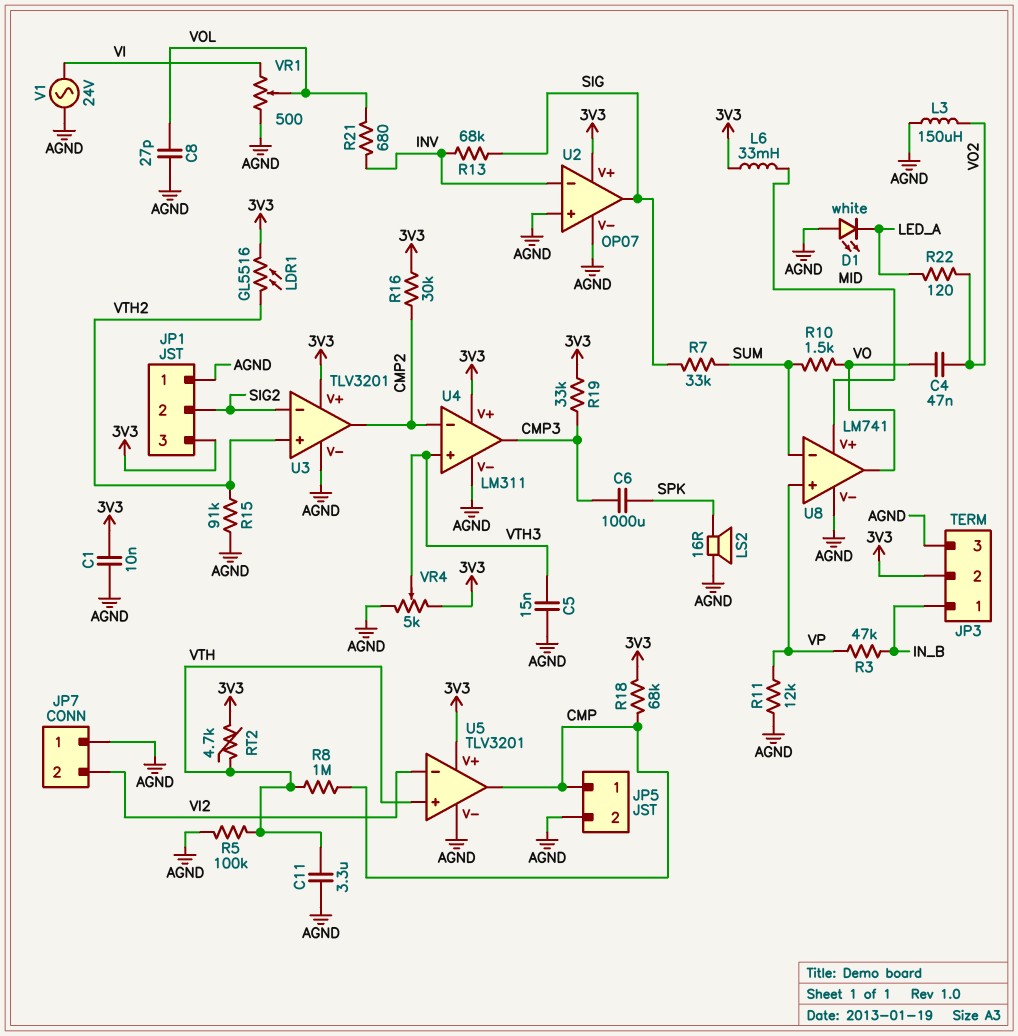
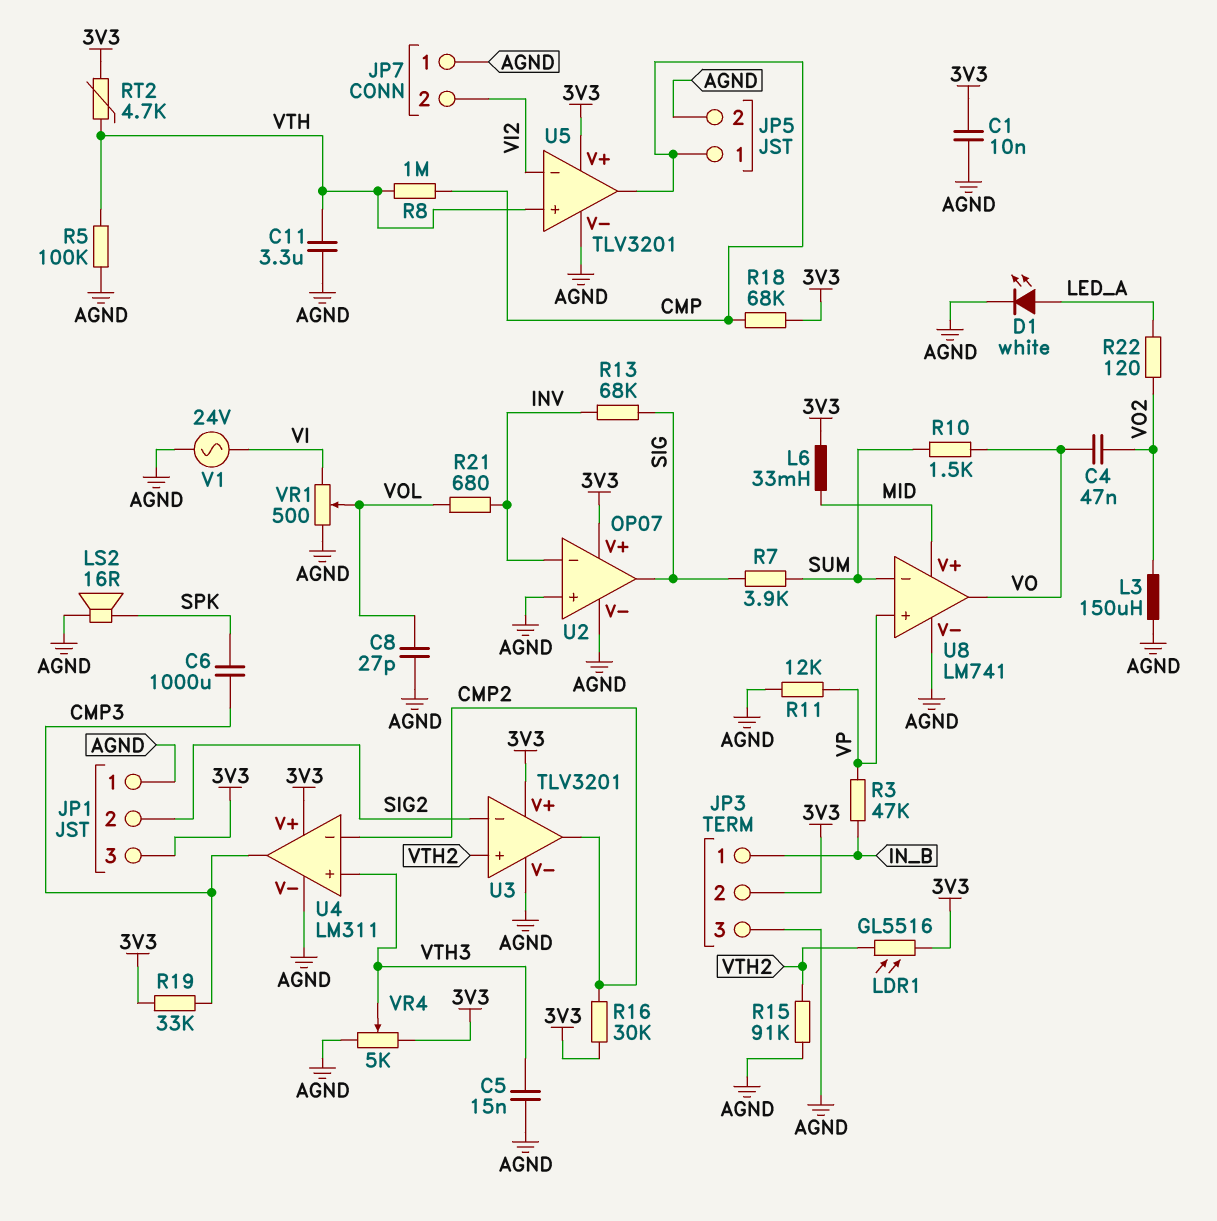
D1: LED white (A AGND, K LED_A) -> LED white (A LED_A, K AGND)
R7: 33k (SIG, SUM) -> 3.9k (SIG, SUM)

